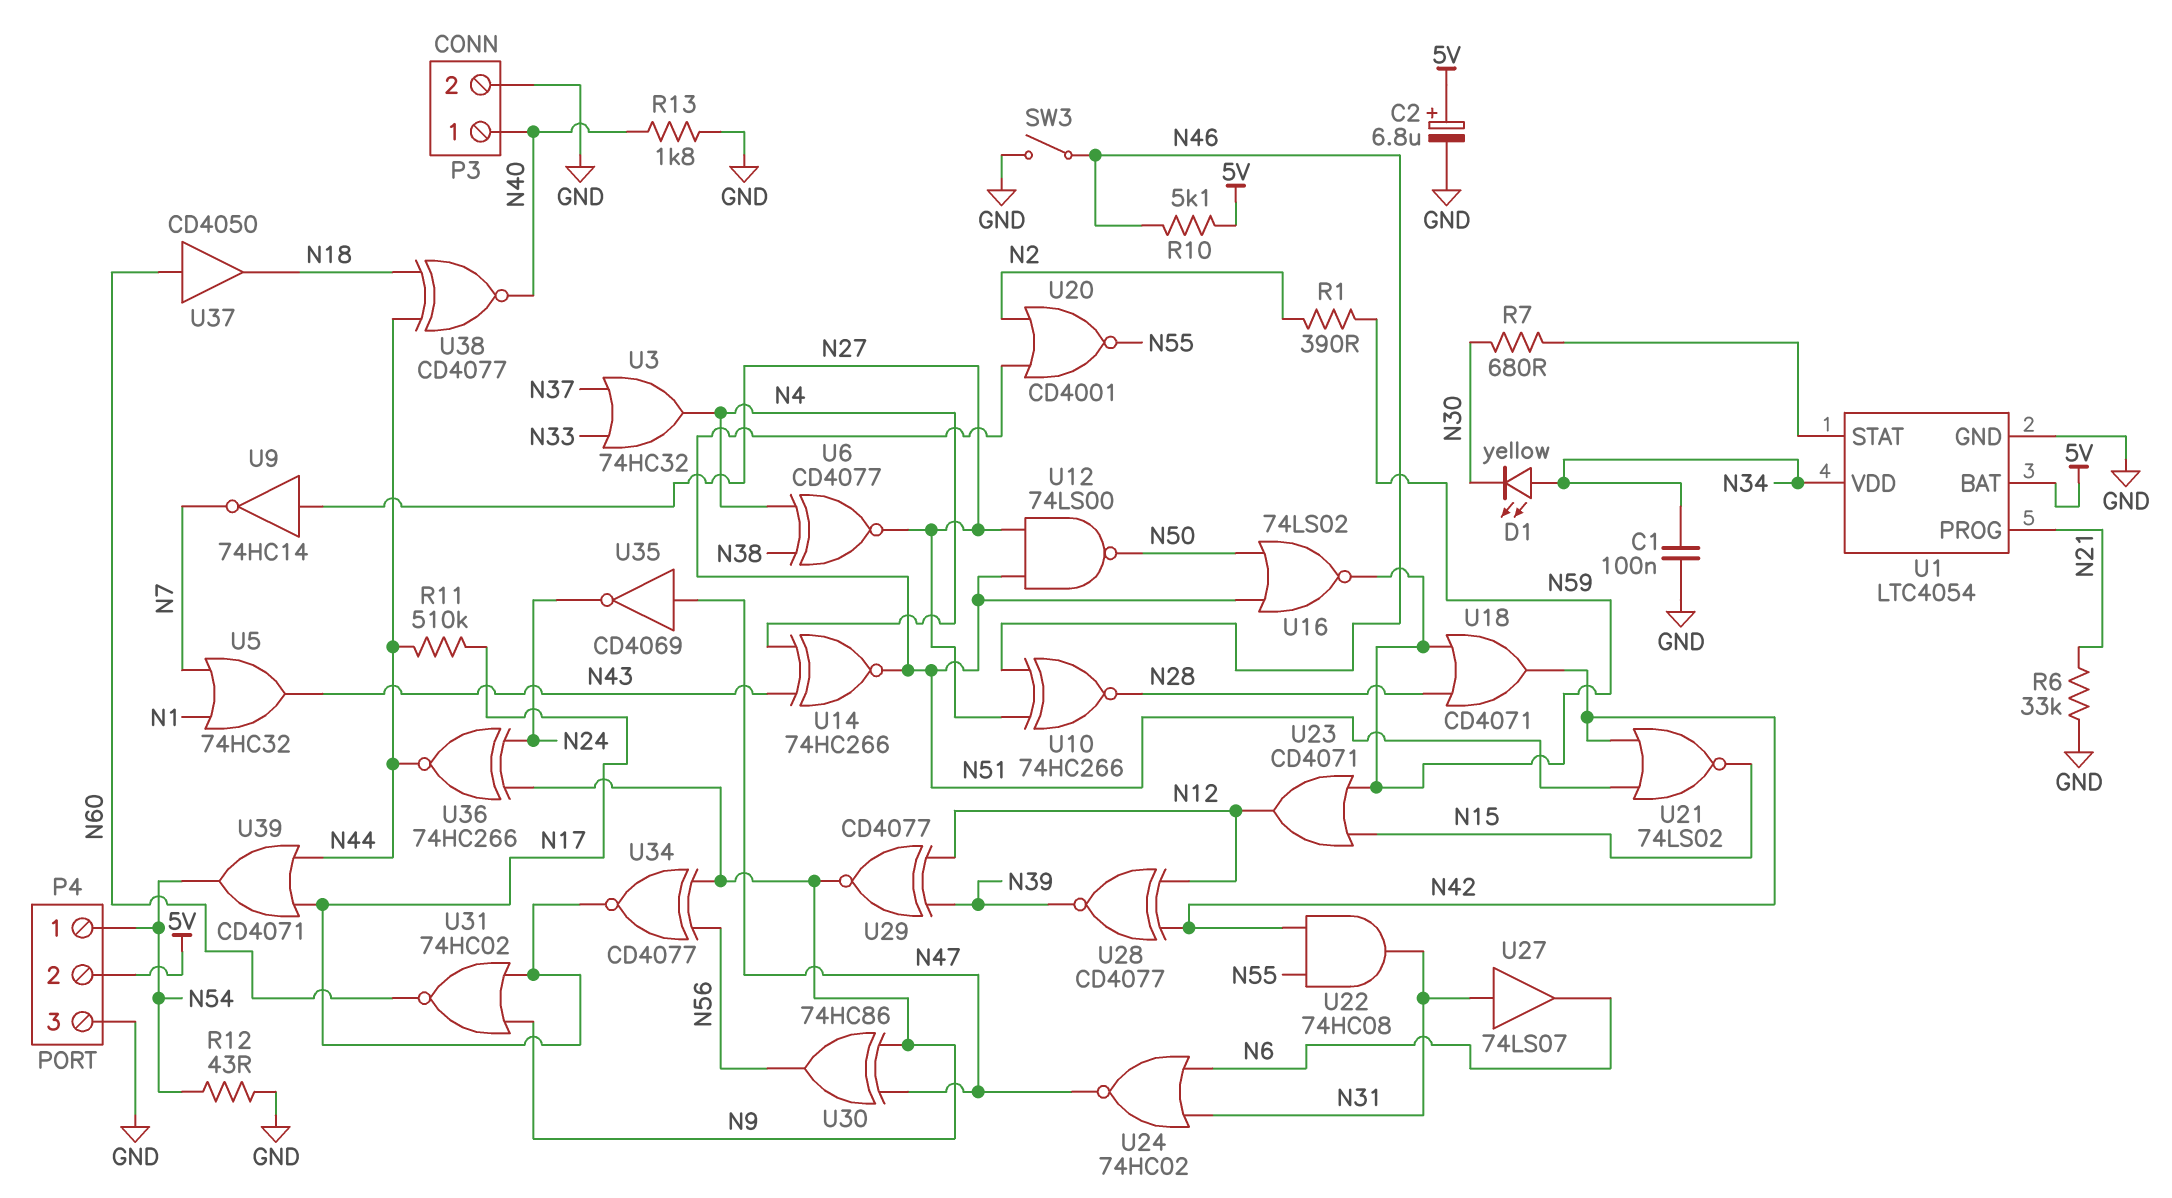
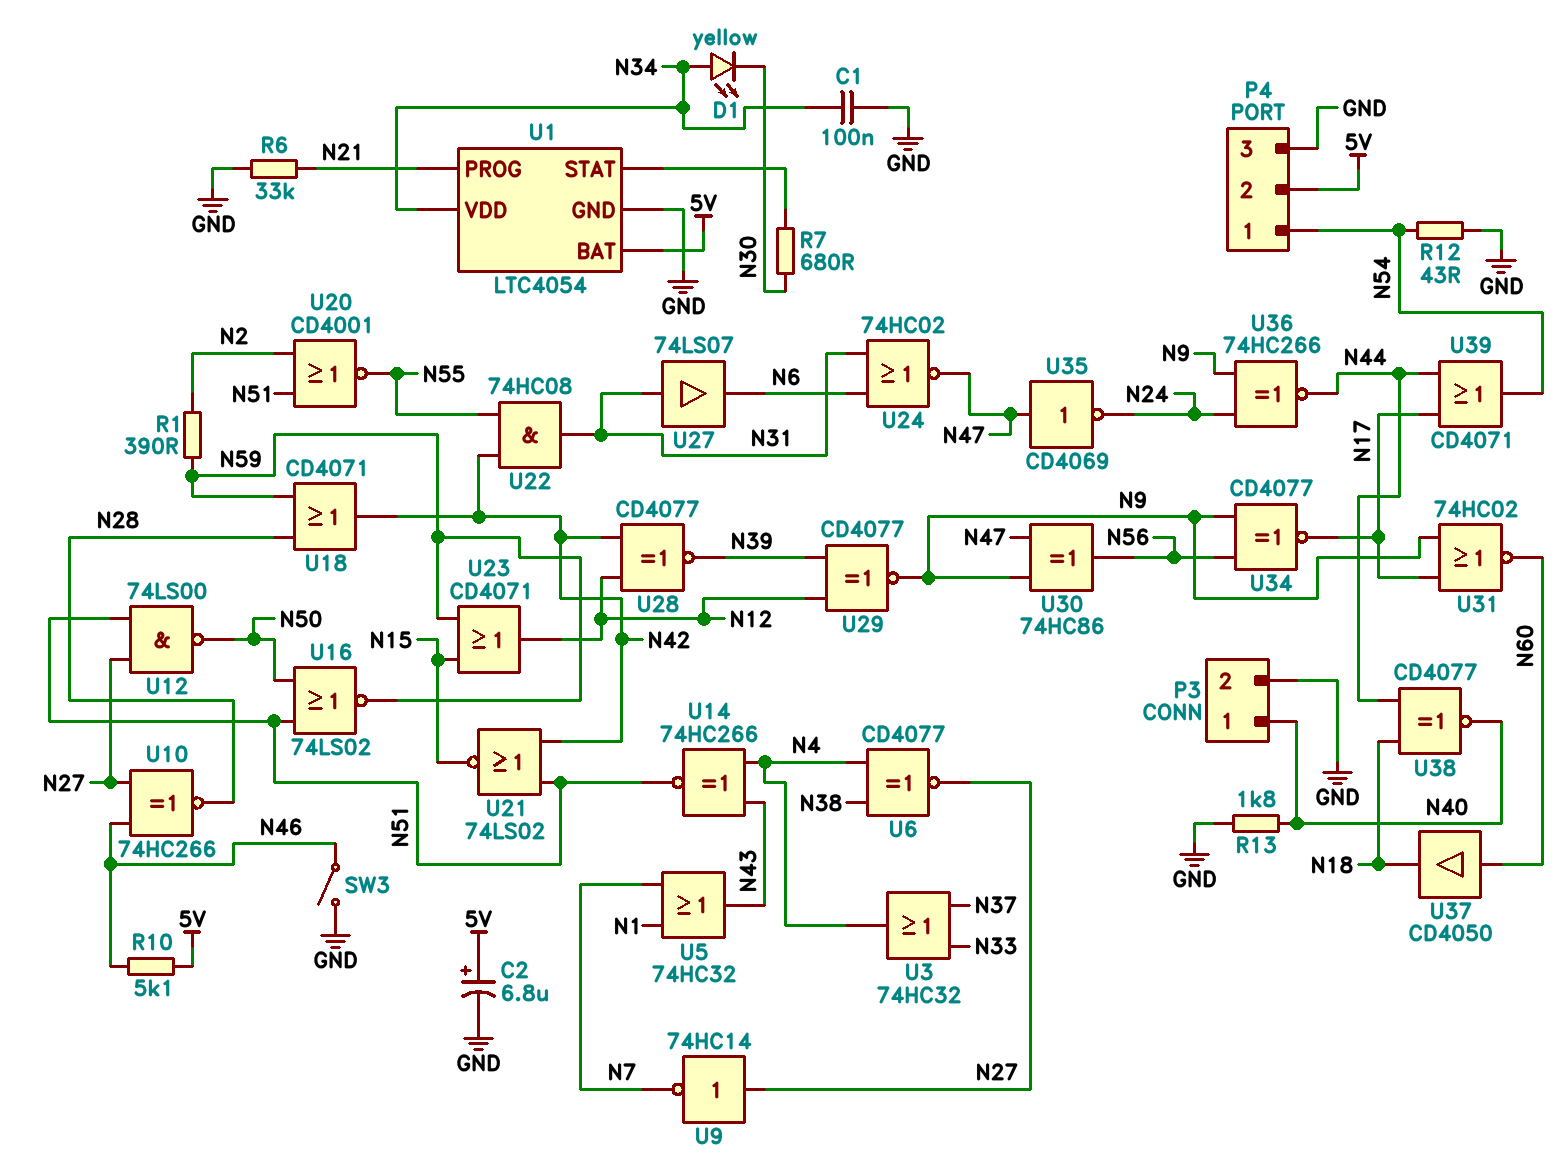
R11: 510k (N17, N44) -> none

